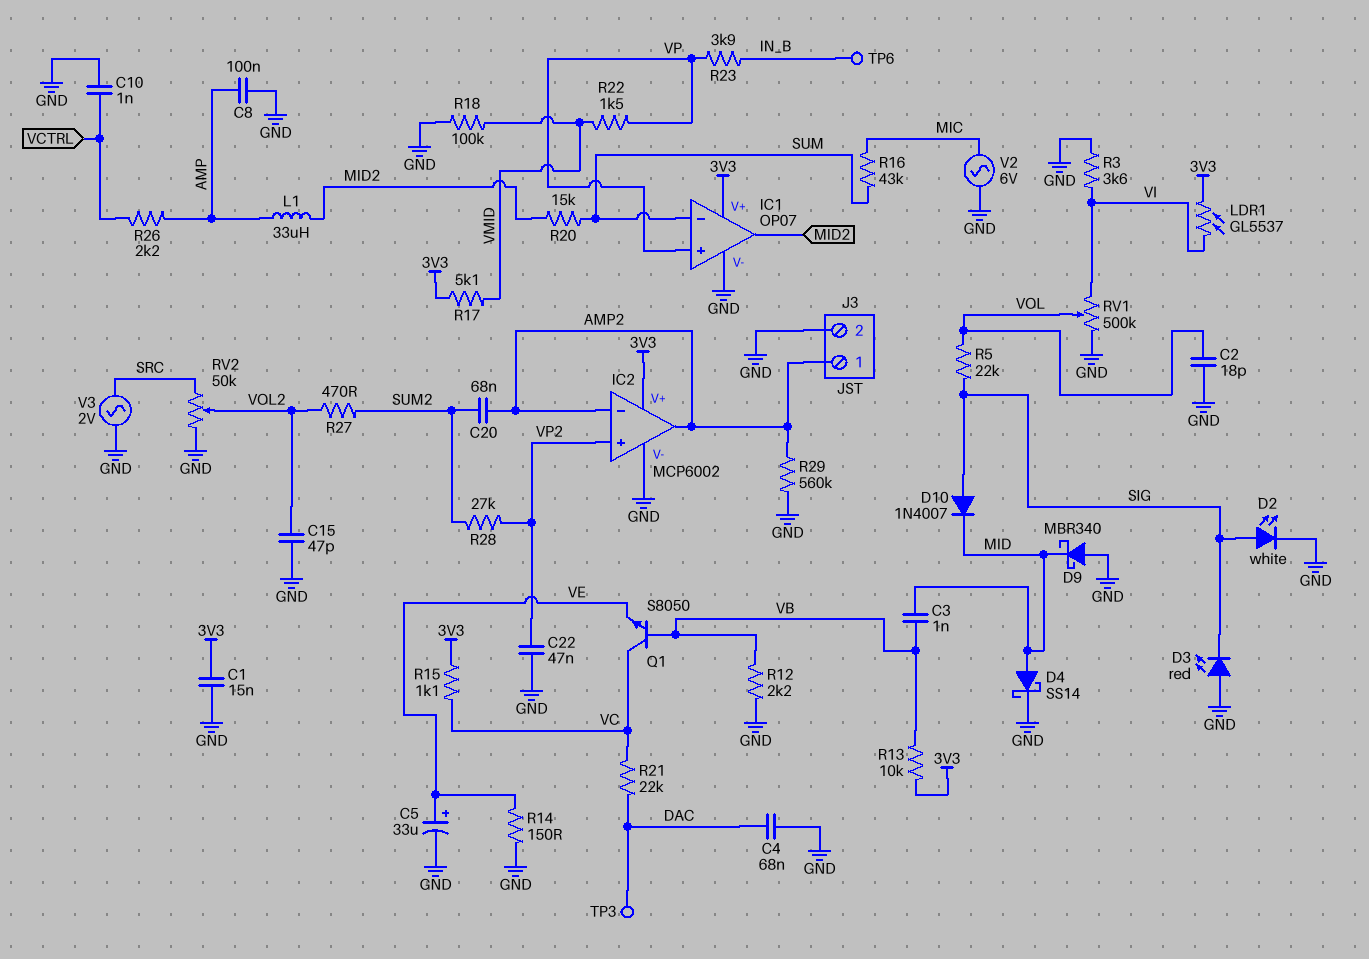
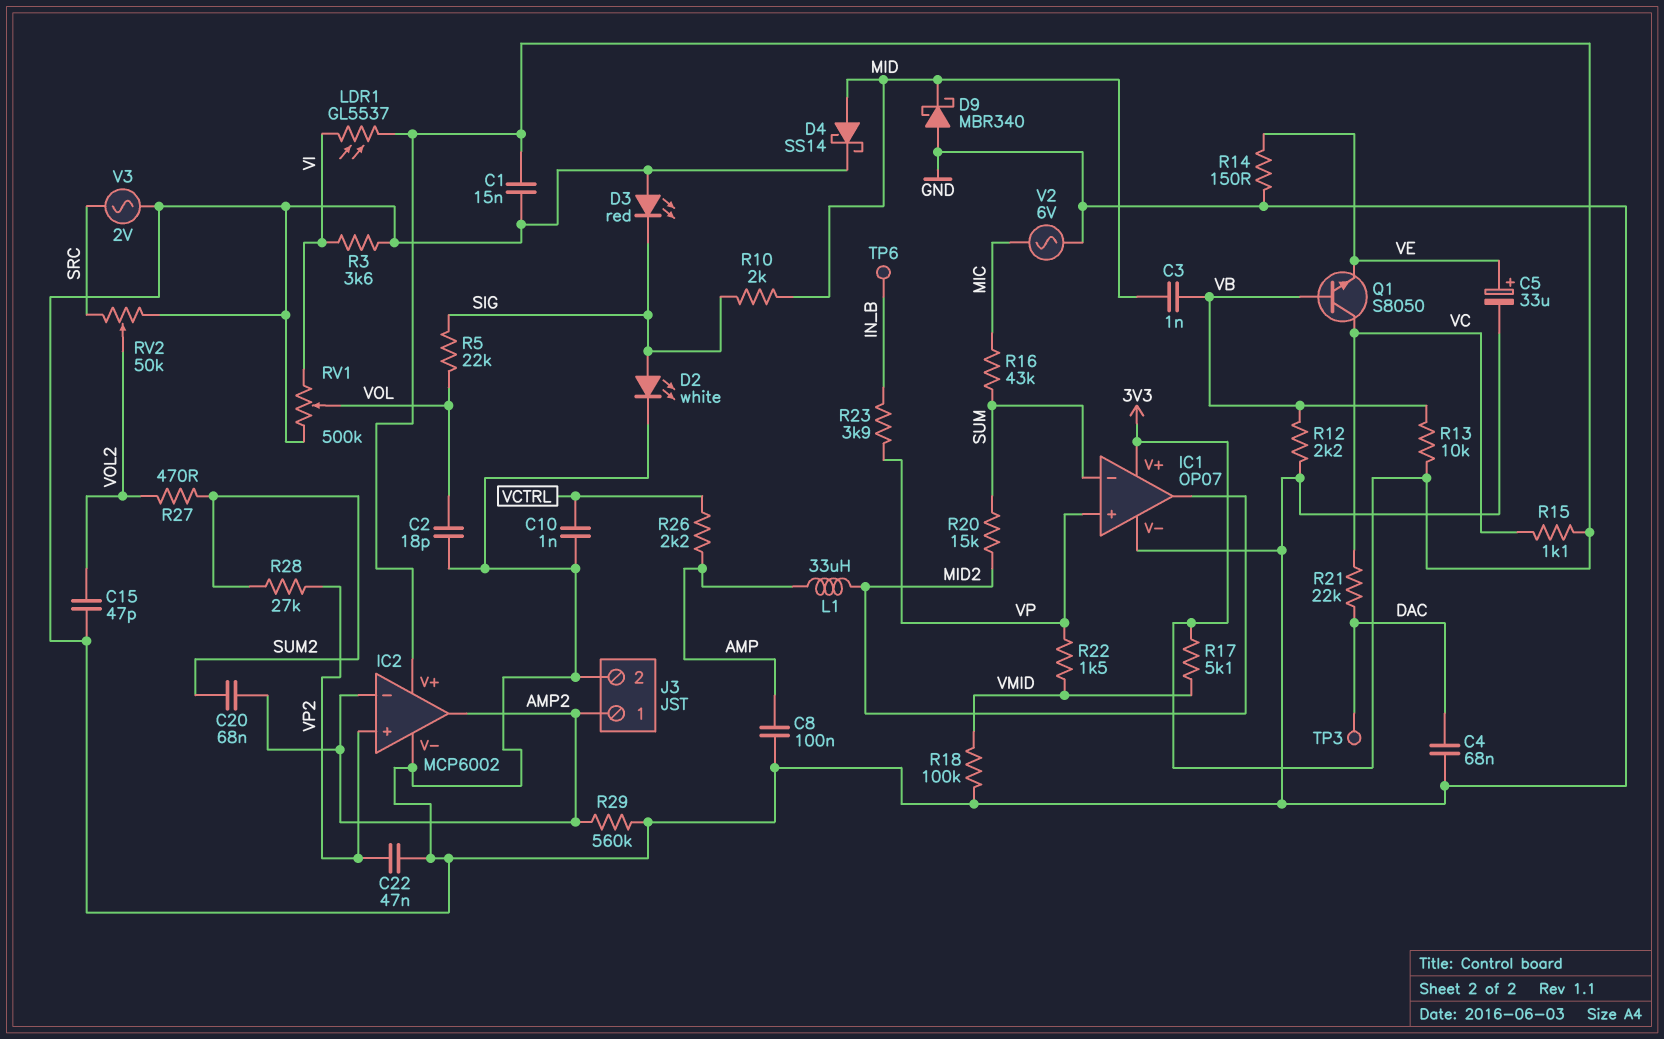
D10: diode 1N4007 (A SIG, K MID) -> none
R10: none -> 2k (MID, SIG)

